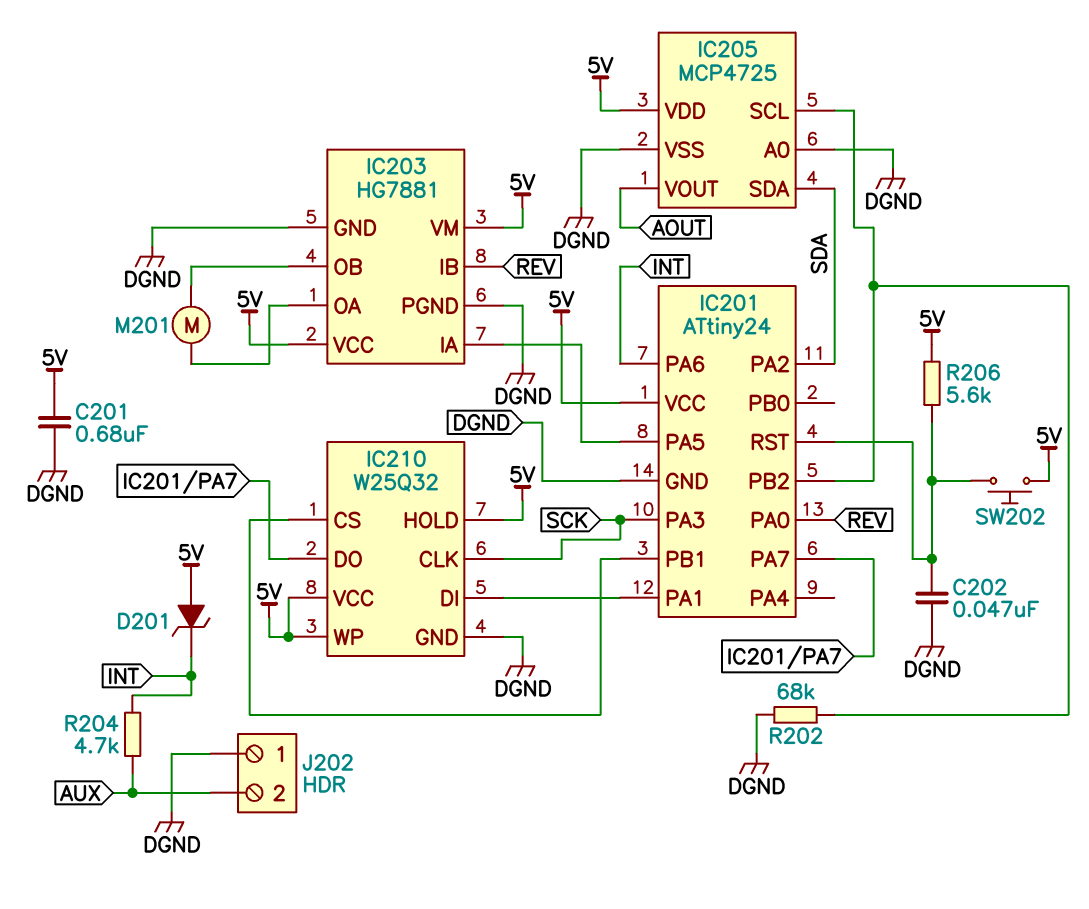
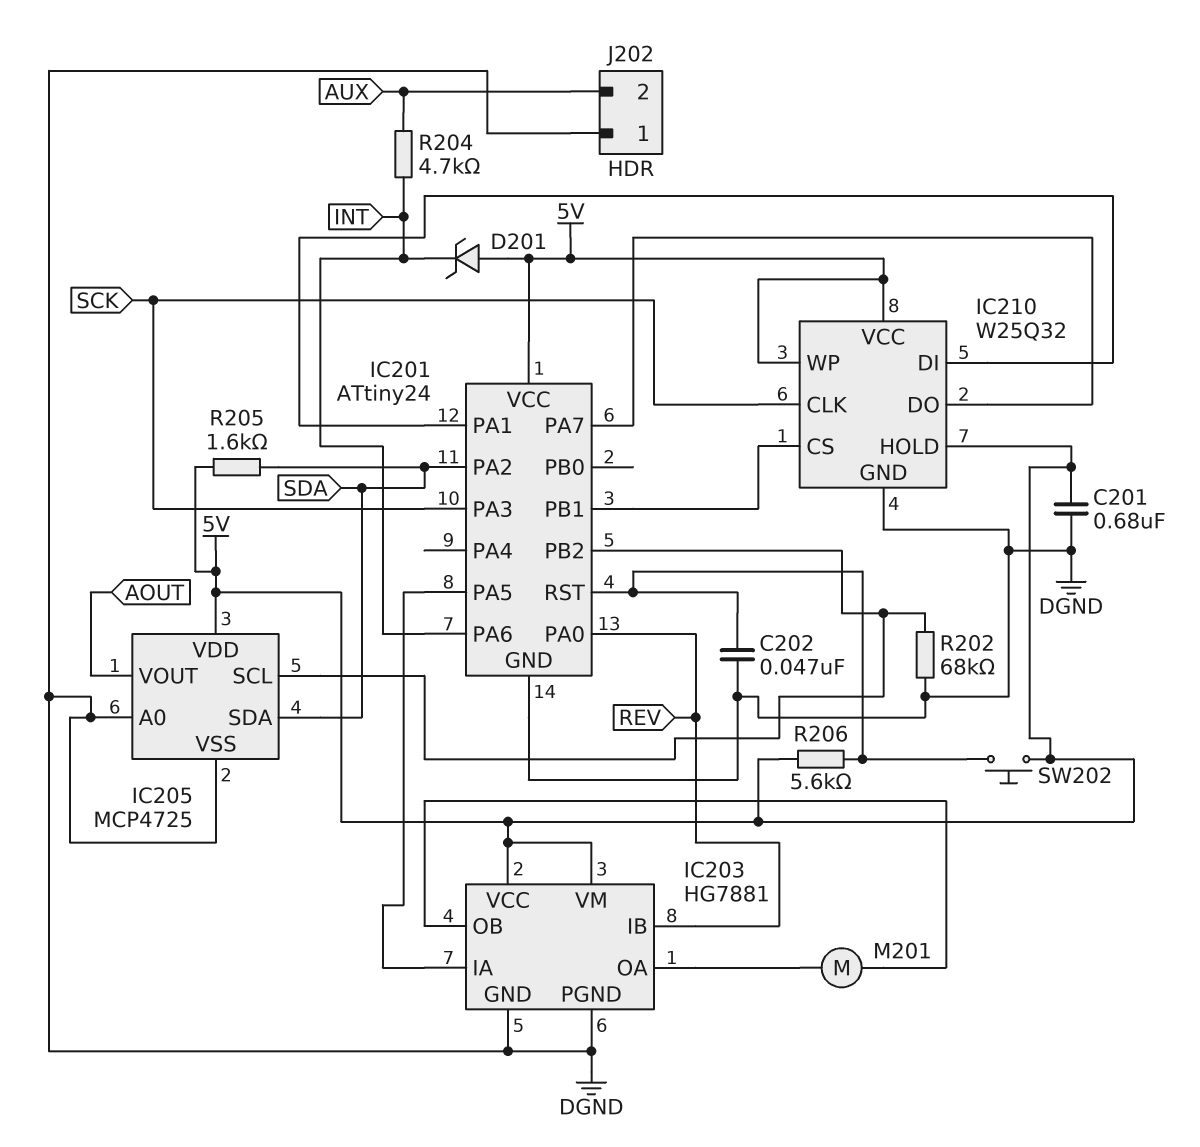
R205: none -> 1.6k (5V, SDA)

